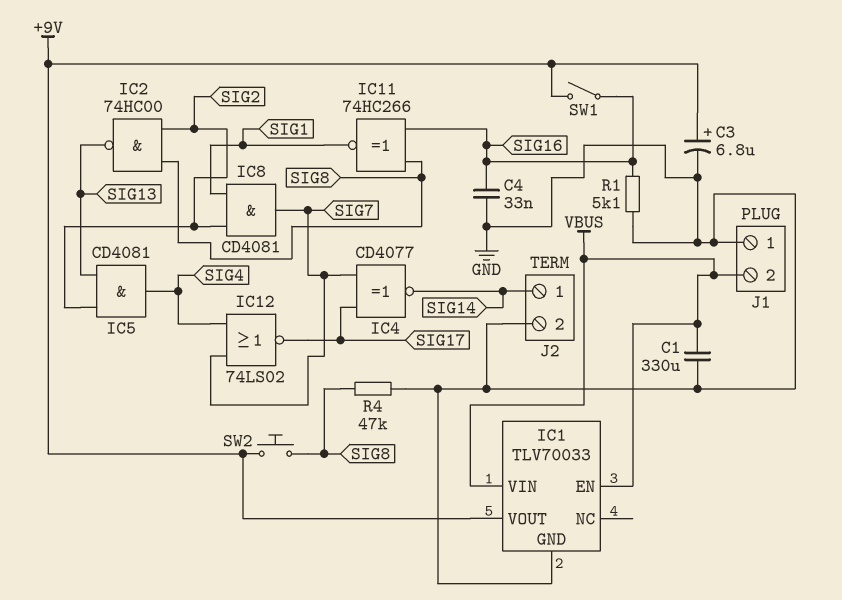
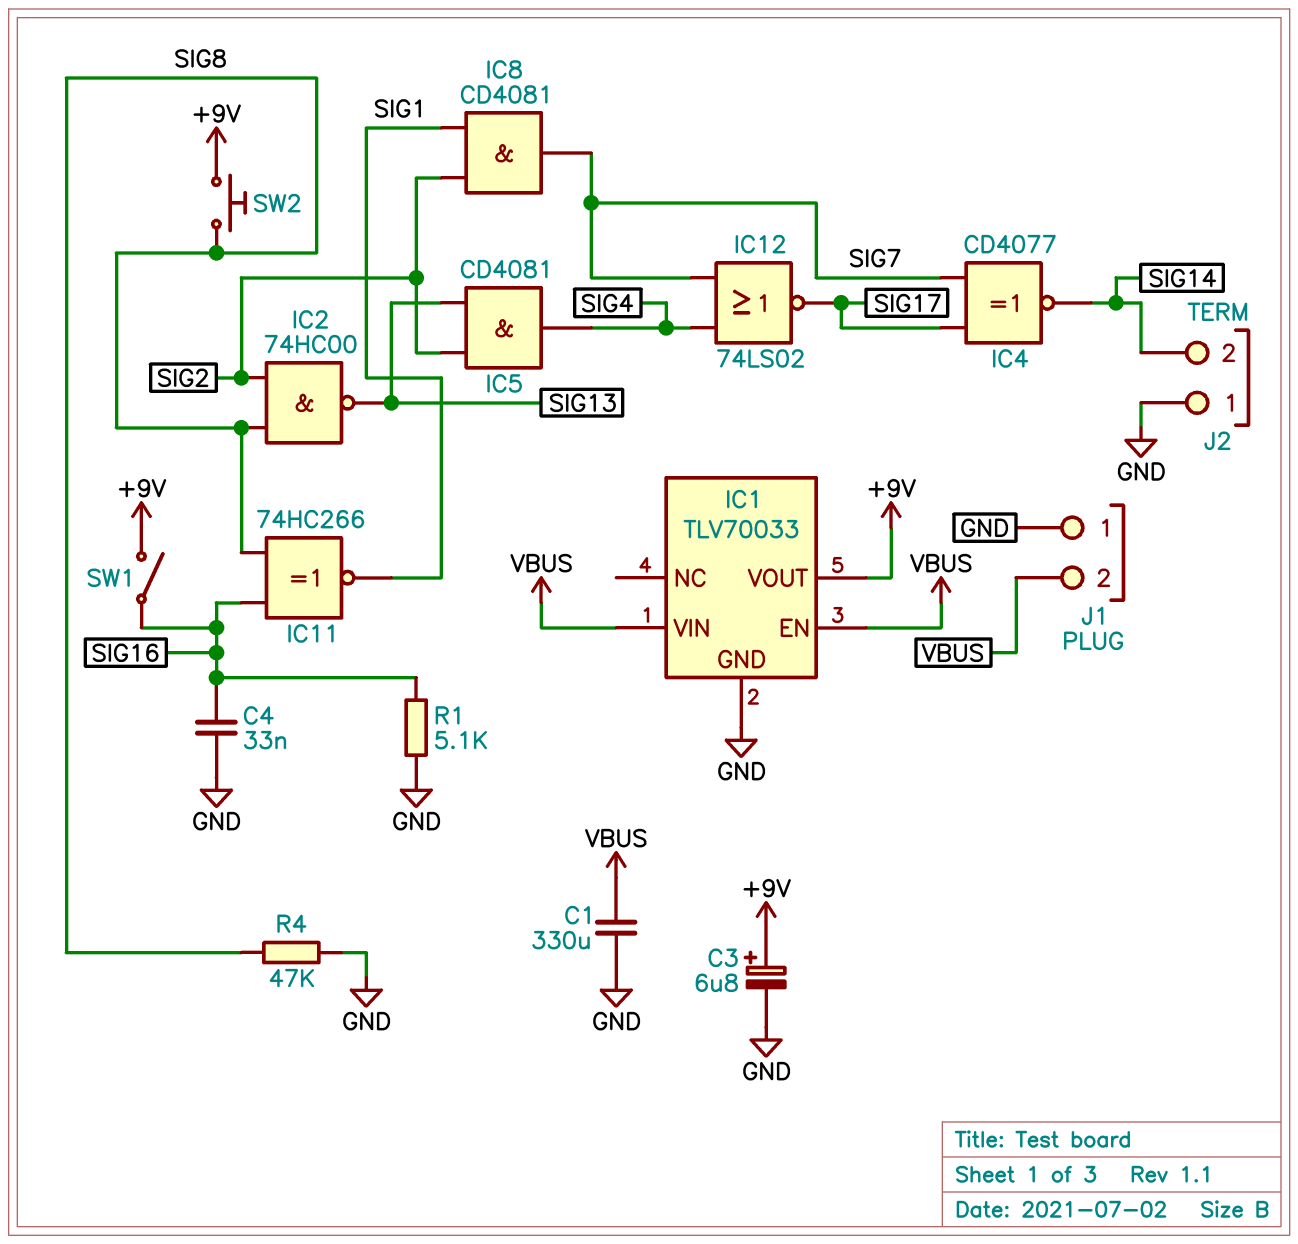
J2 pin 1: SIG14 -> GND
J2 pin 2: GND -> SIG14

